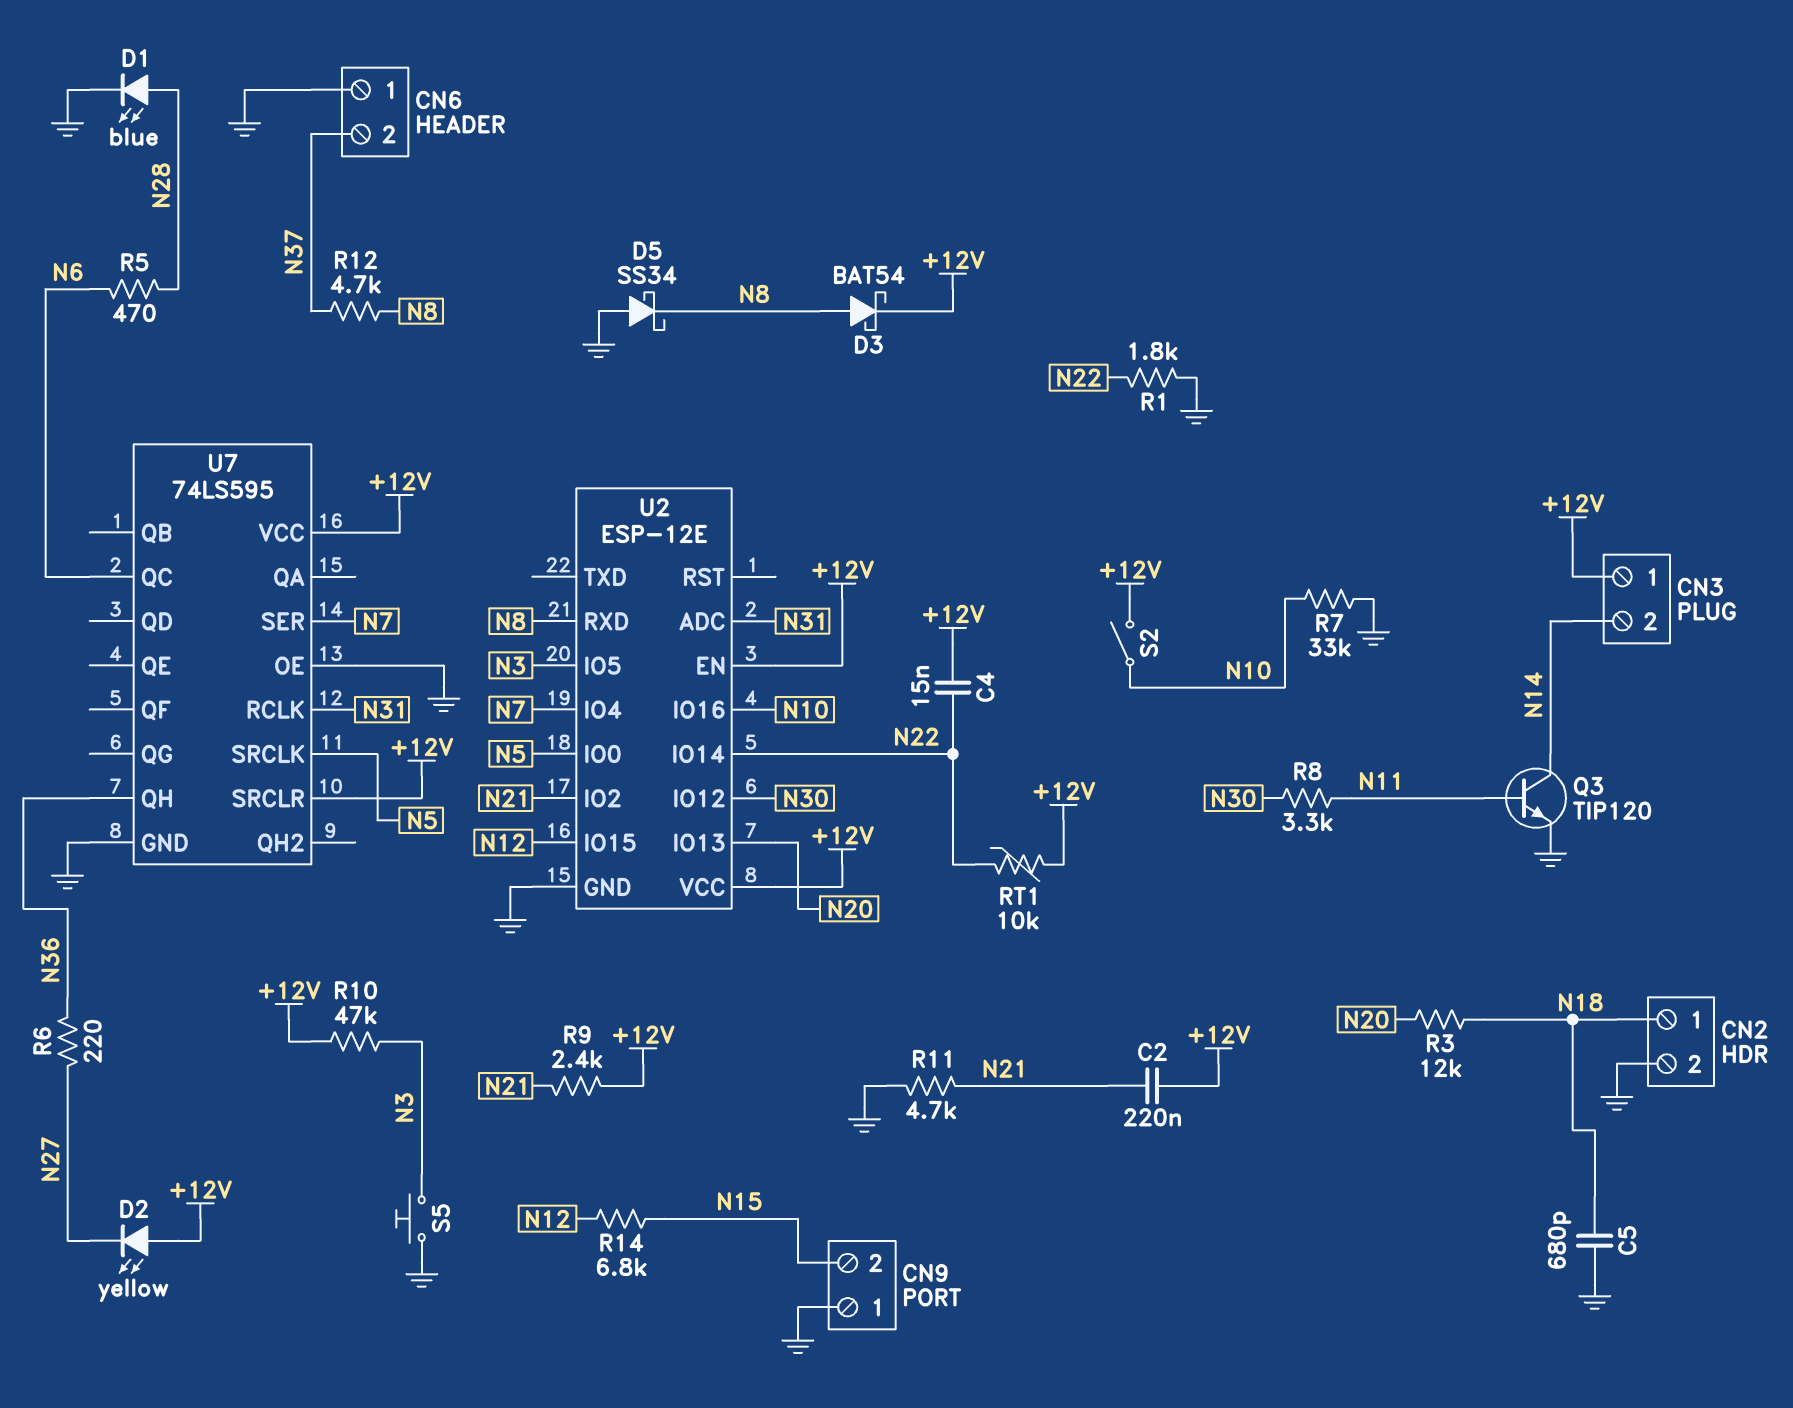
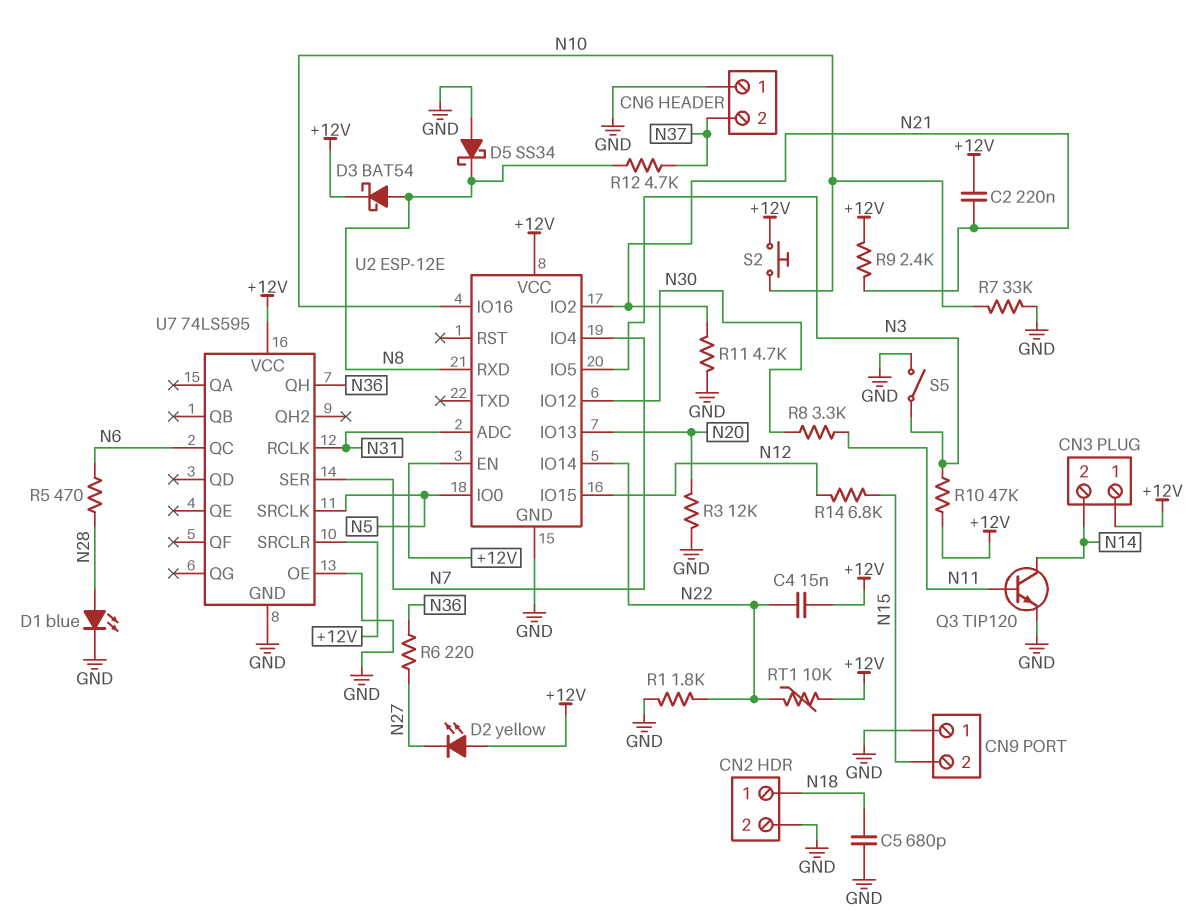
R3: 12k (N18, N20) -> 12k (GND, N20)
S2: switch (+12V, N10) -> button (+12V, N10)
S5: button (GND, N3) -> switch (GND, N3)

